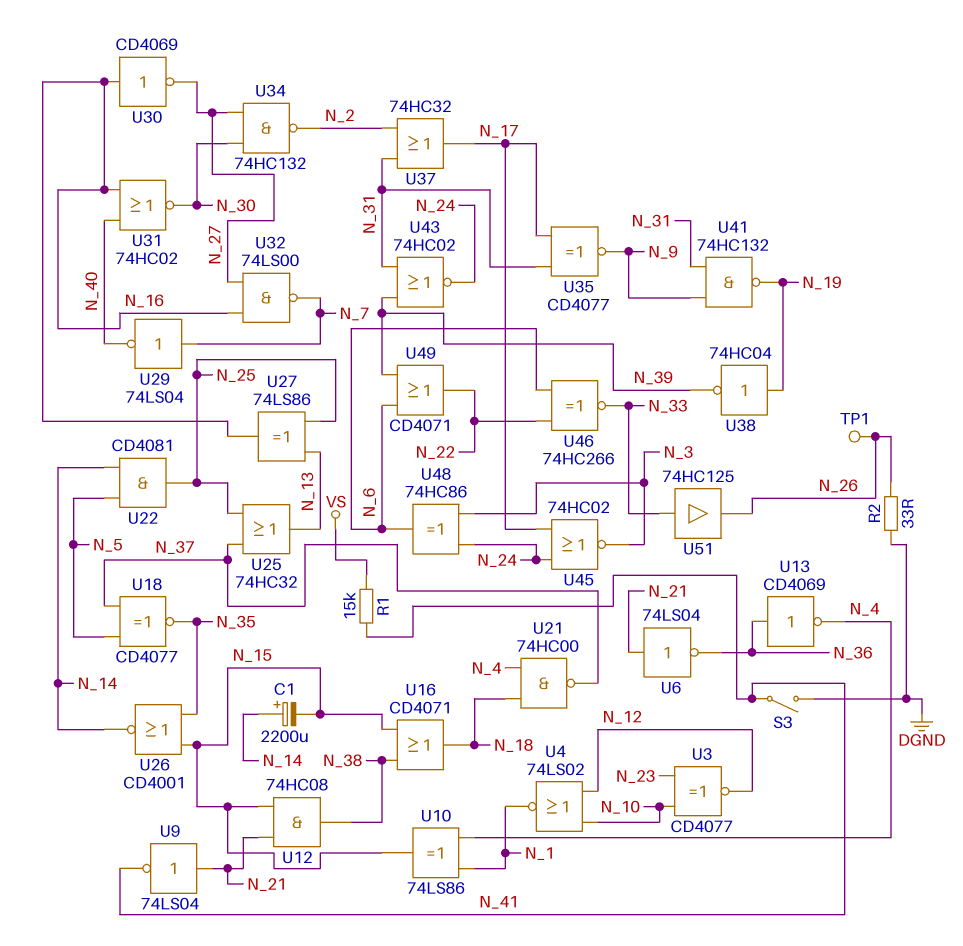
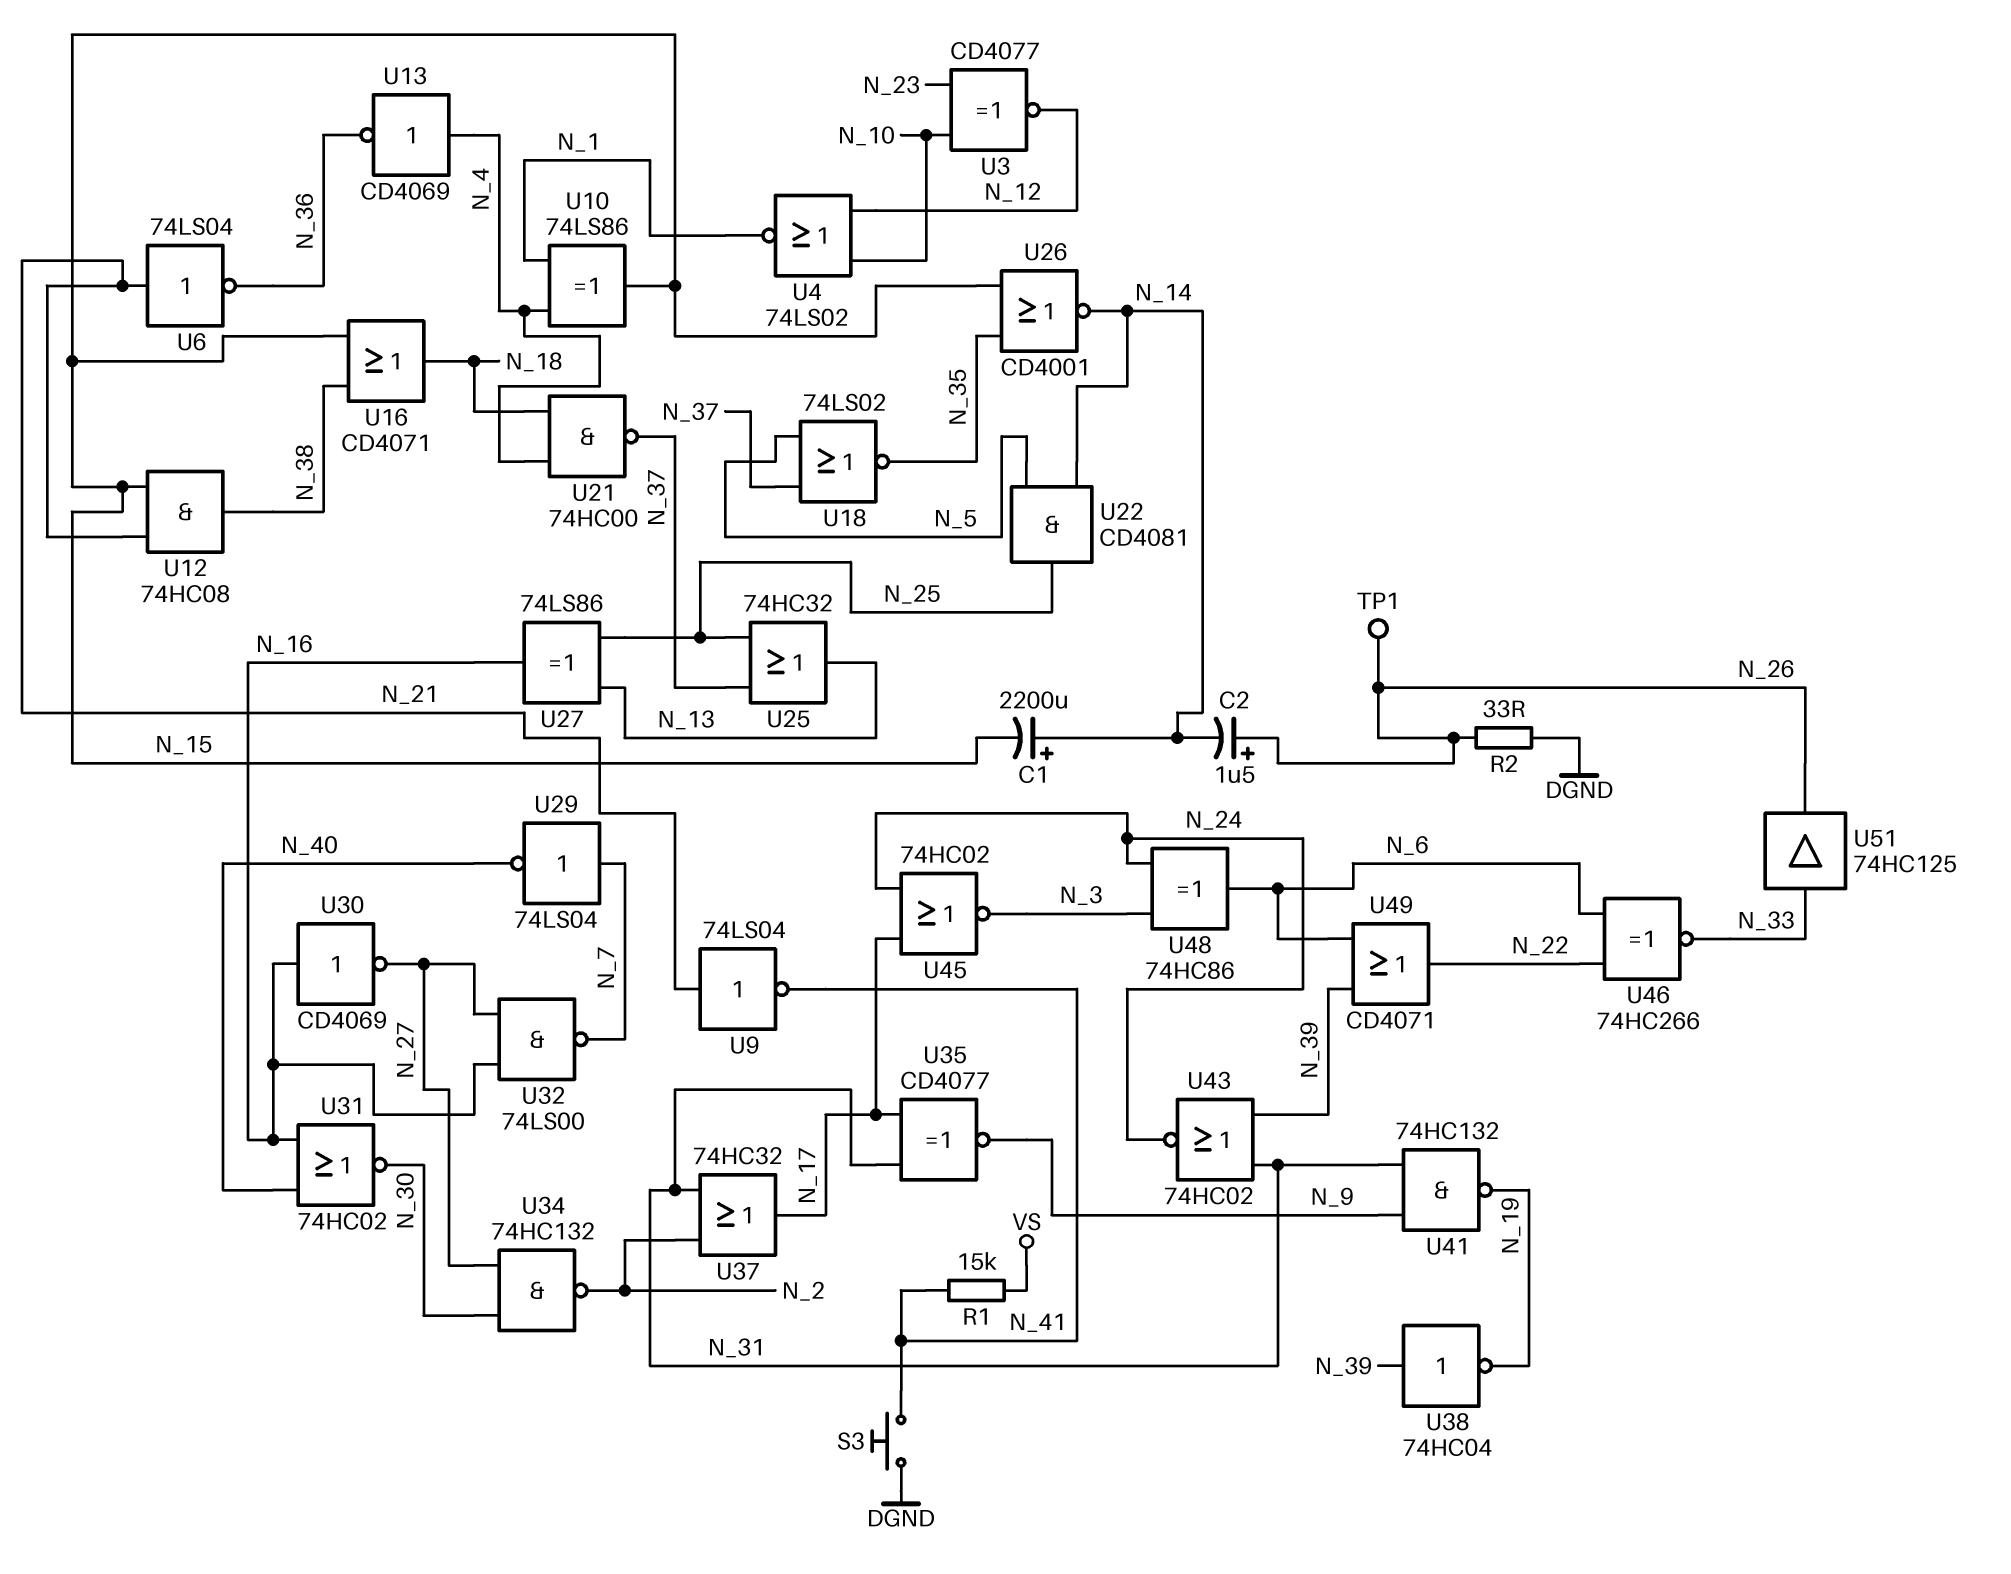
C2: none -> 1.5uF (plus N_26, minus N_14)
S3: switch (DGND, N_41) -> button (DGND, N_41)
U13: NOT CD4069 (in N_36, out N_4) -> NOT CD4069 (in N_4, out N_36)
U18: XNOR CD4077 (in N_5, in N_37, out N_35) -> NOR 74LS02 (in N_5, in N_37, out N_35)
U38: NOT 74HC04 (in N_19, out N_39) -> NOT 74HC04 (in N_39, out N_19)

